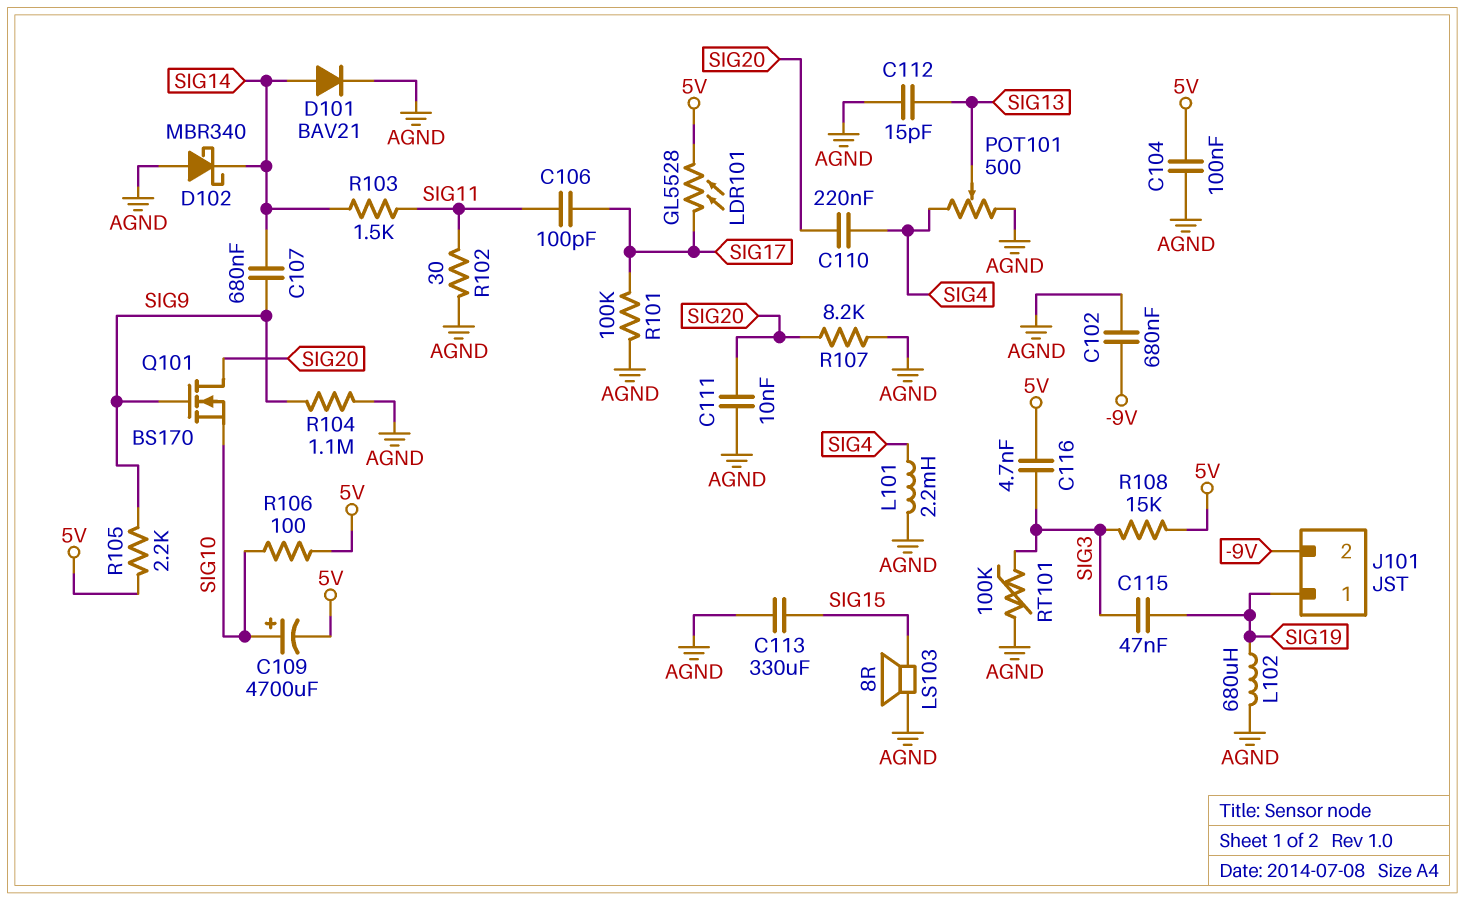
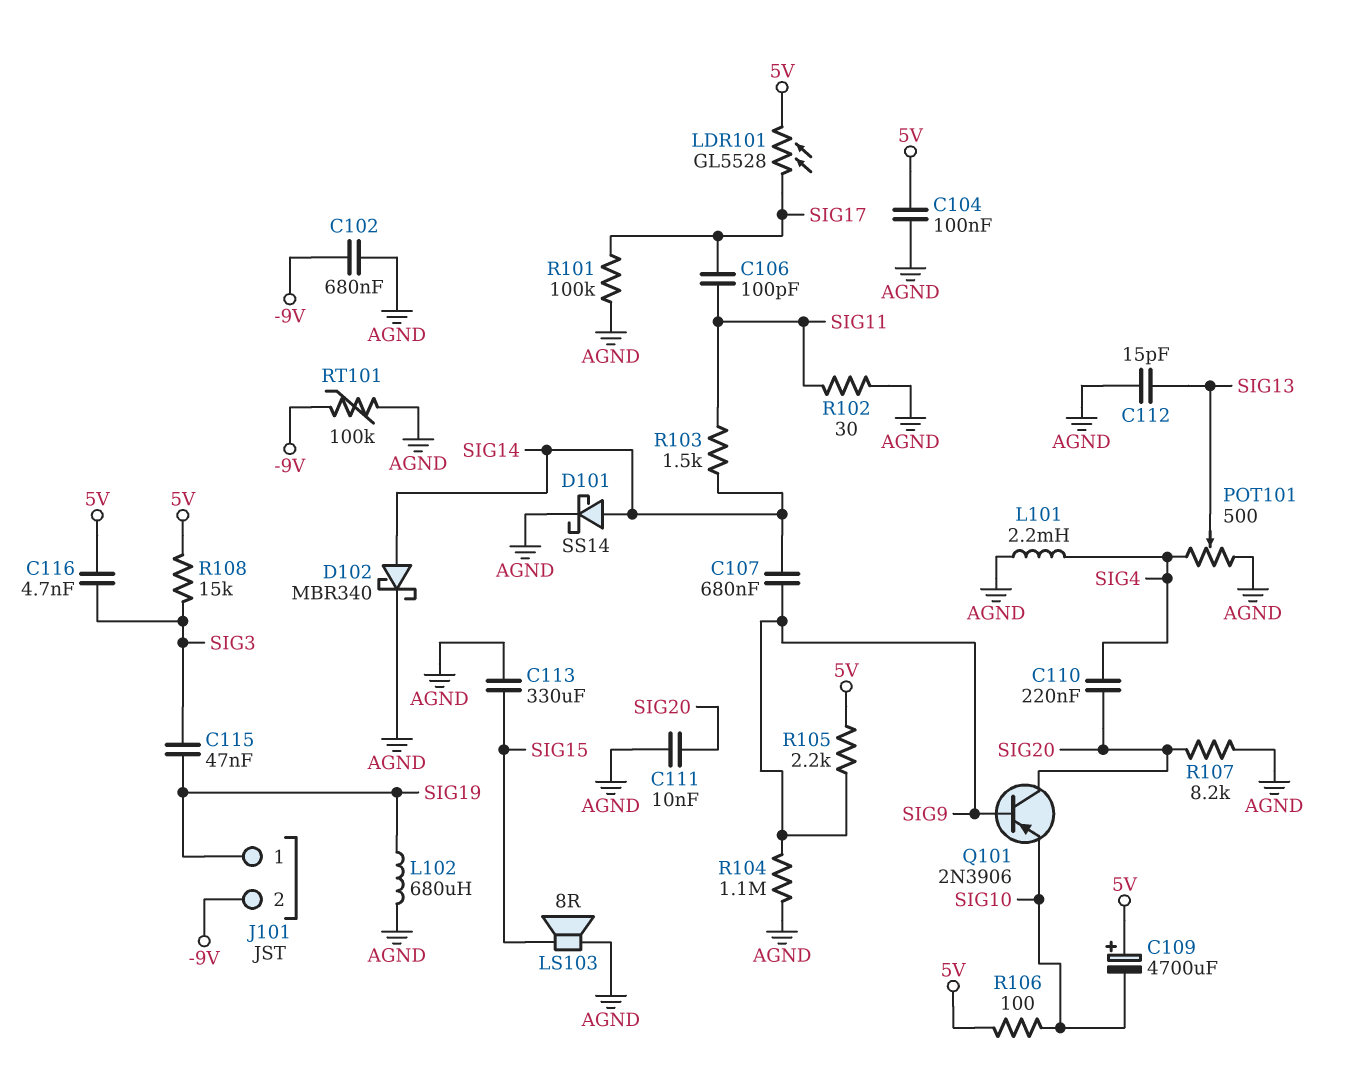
C109: 4700uF (plus SIG10, minus 5V) -> 4700uF (plus 5V, minus SIG10)
D101: diode BAV21 (A SIG14, K AGND) -> schottky SS14 (A SIG14, K AGND)
D102: schottky MBR340 (A AGND, K SIG14) -> schottky MBR340 (A SIG14, K AGND)
Q101: NMOS BS170 (G SIG9, D SIG20, S SIG10) -> PNP 2N3906 (B SIG9, C SIG20, E SIG10)
RT101: 100k (AGND, SIG3) -> 100k (-9V, AGND)

